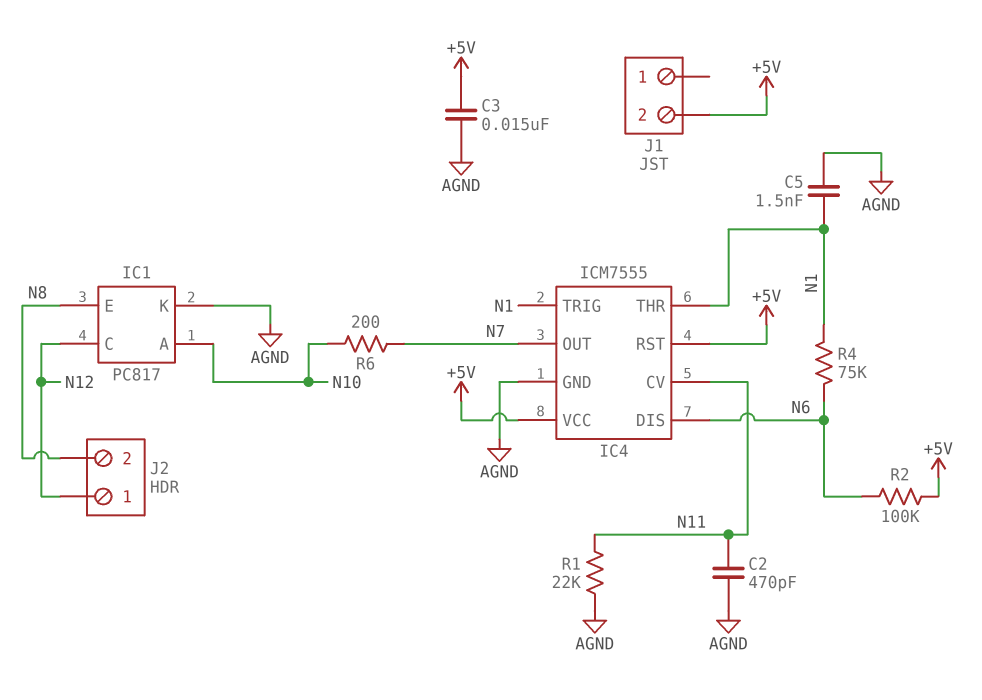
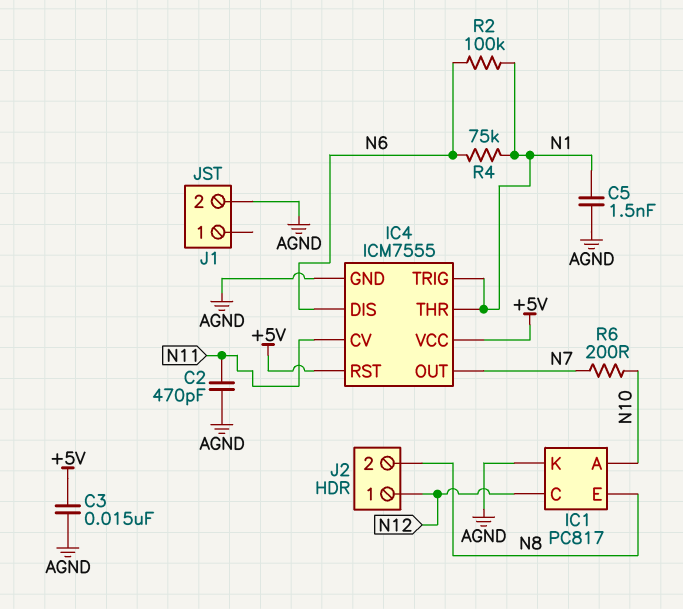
J1 pin 2: +5V -> AGND
R1: 22k (AGND, N11) -> none
R2: 100k (+5V, N6) -> 100k (N1, N6)

